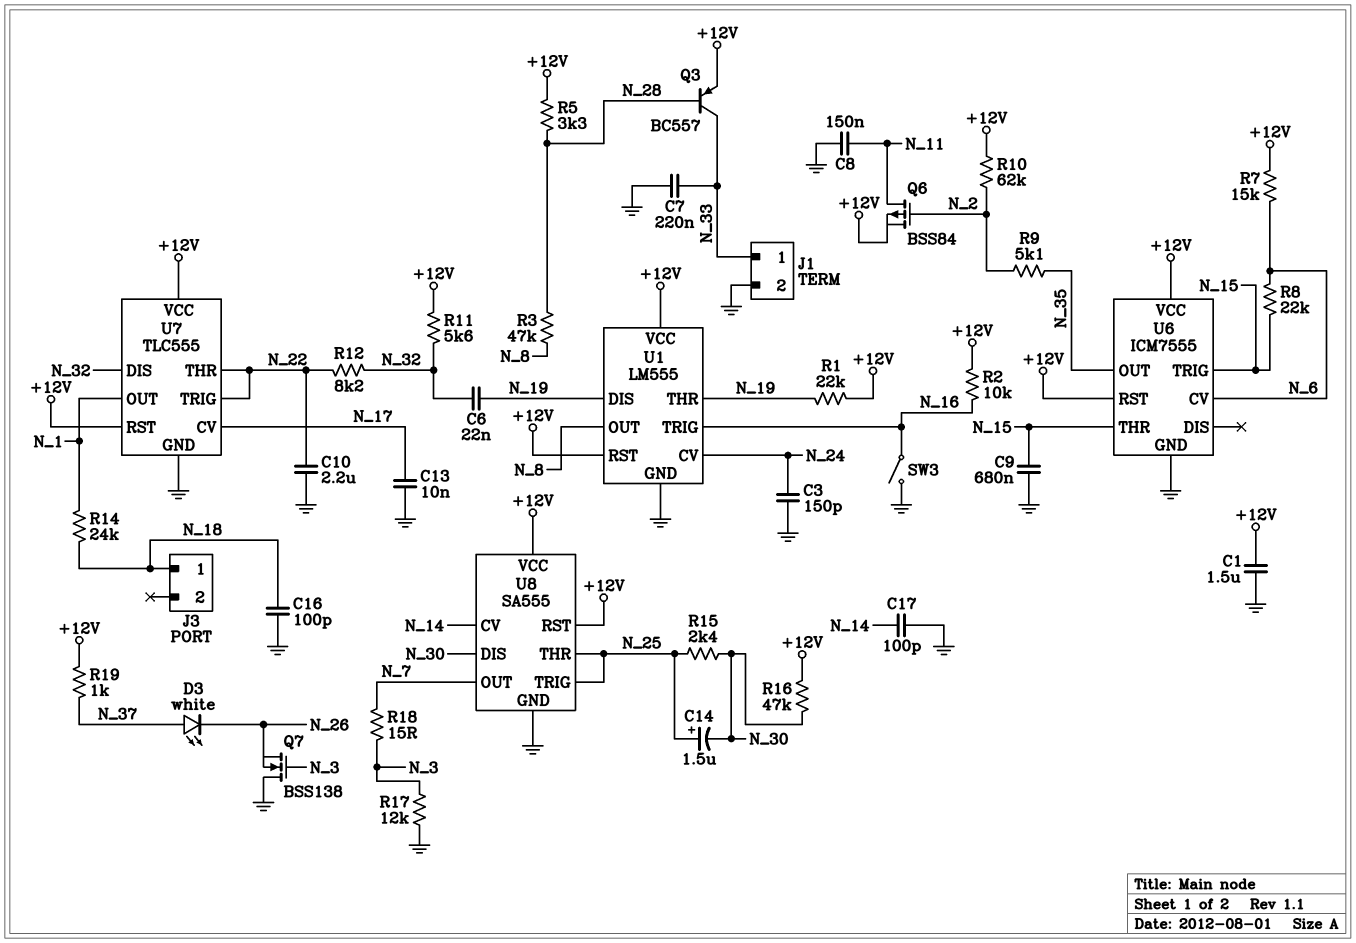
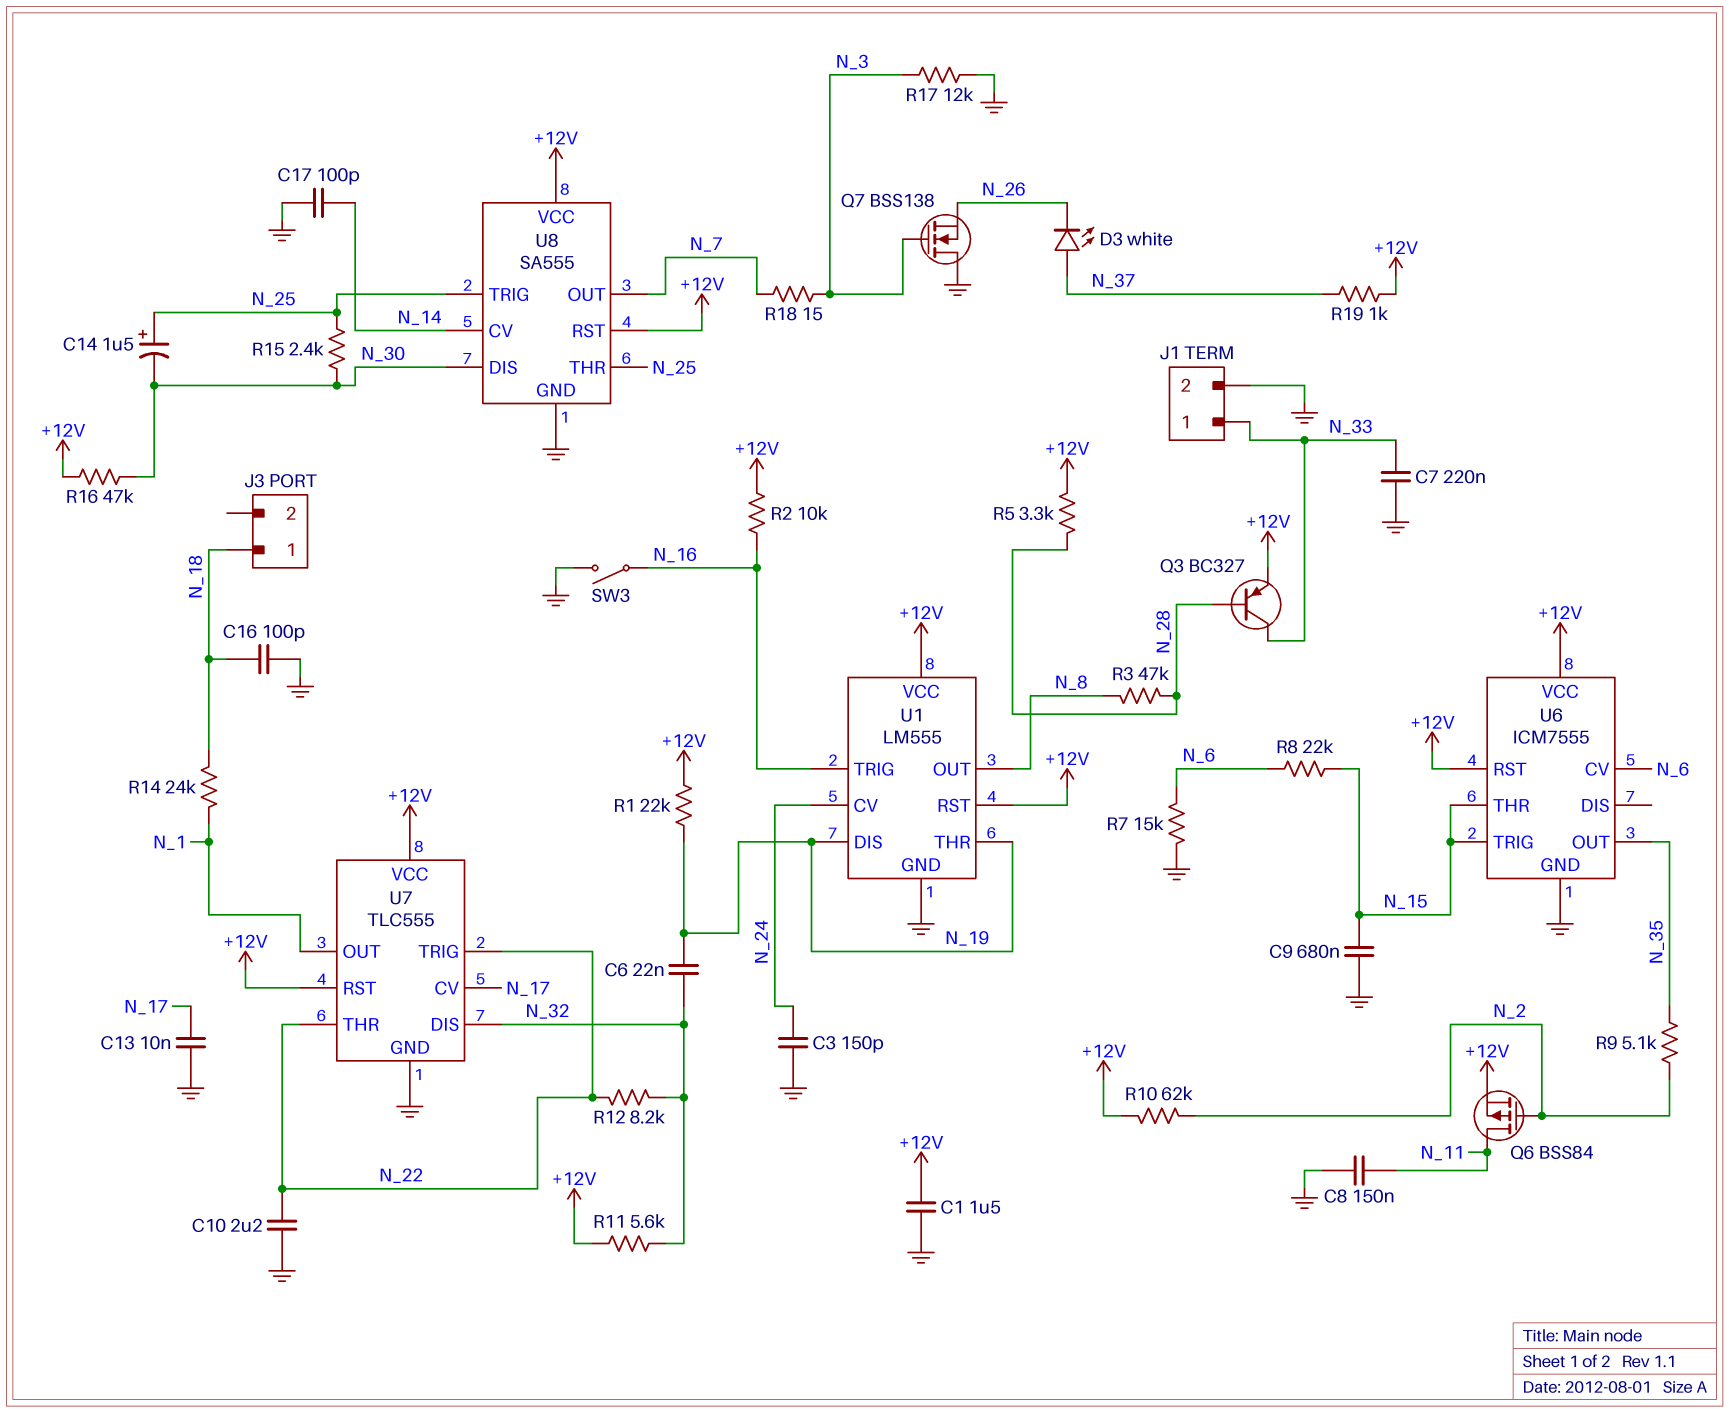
Q3: PNP BC557 (B N_28, C N_33, E +12V) -> PNP BC327 (B N_28, C N_33, E +12V)
R7: 15k (+12V, N_6) -> 15k (GND, N_6)

